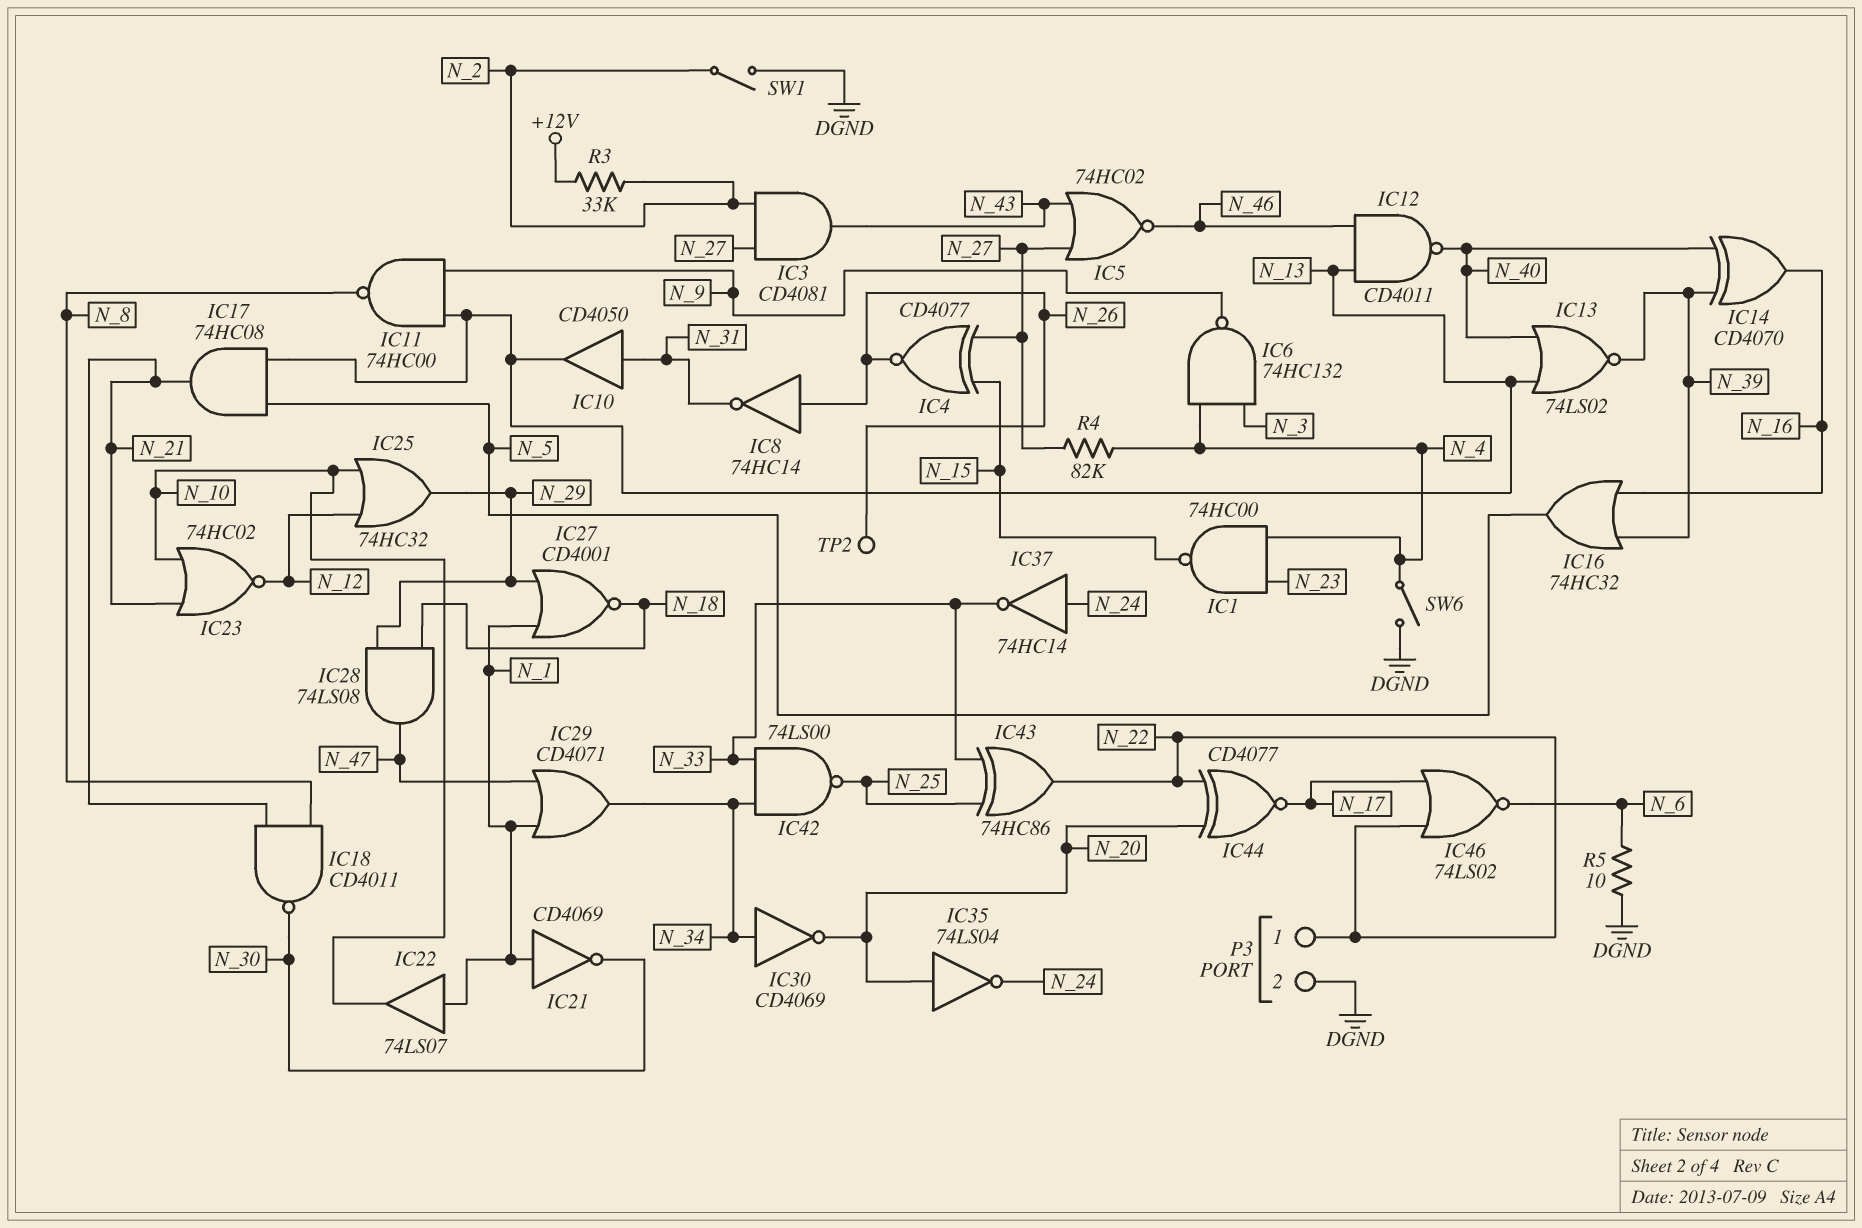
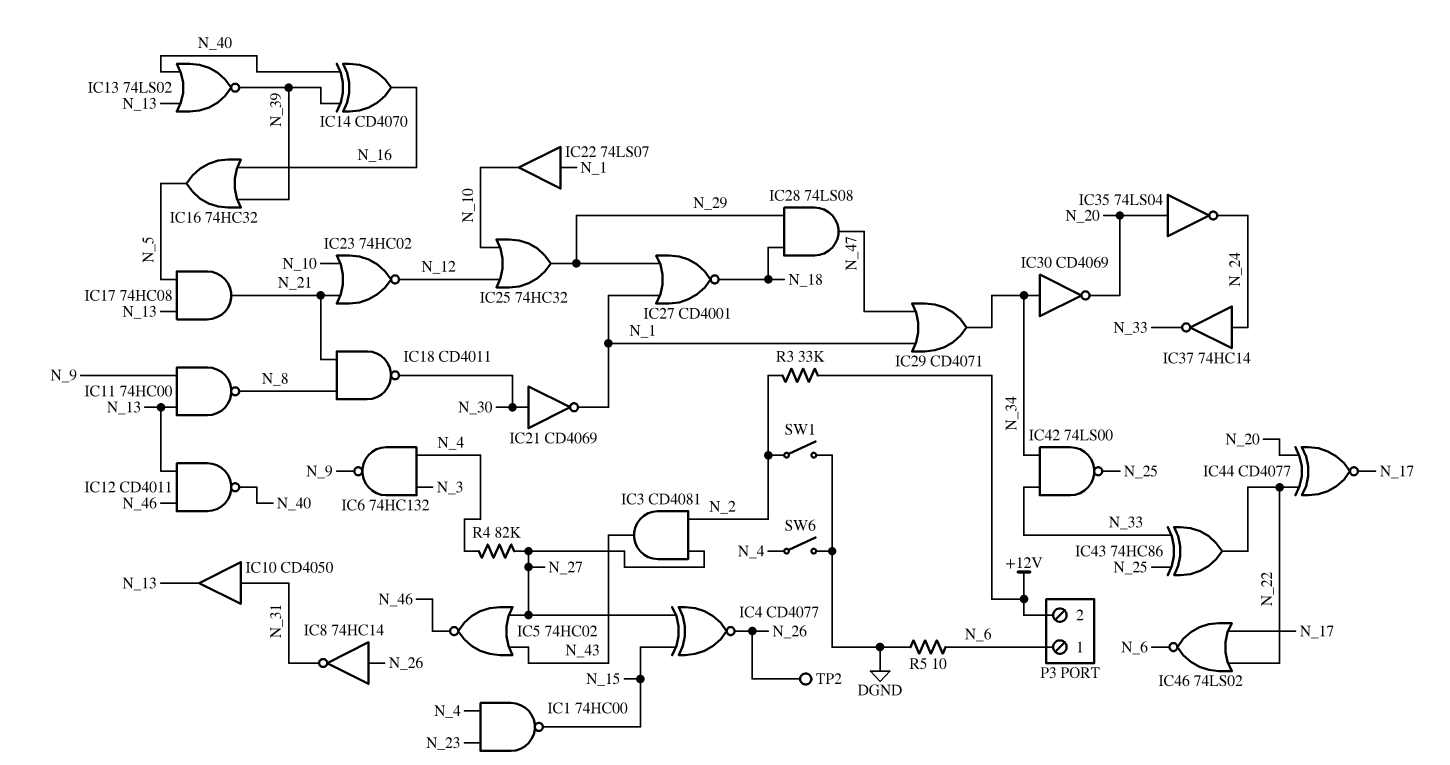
IC21: NOT CD4069 (in N_1, out N_30) -> NOT CD4069 (in N_30, out N_1)
P3 pin 1: N_22 -> N_6
P3 pin 2: DGND -> +12V

